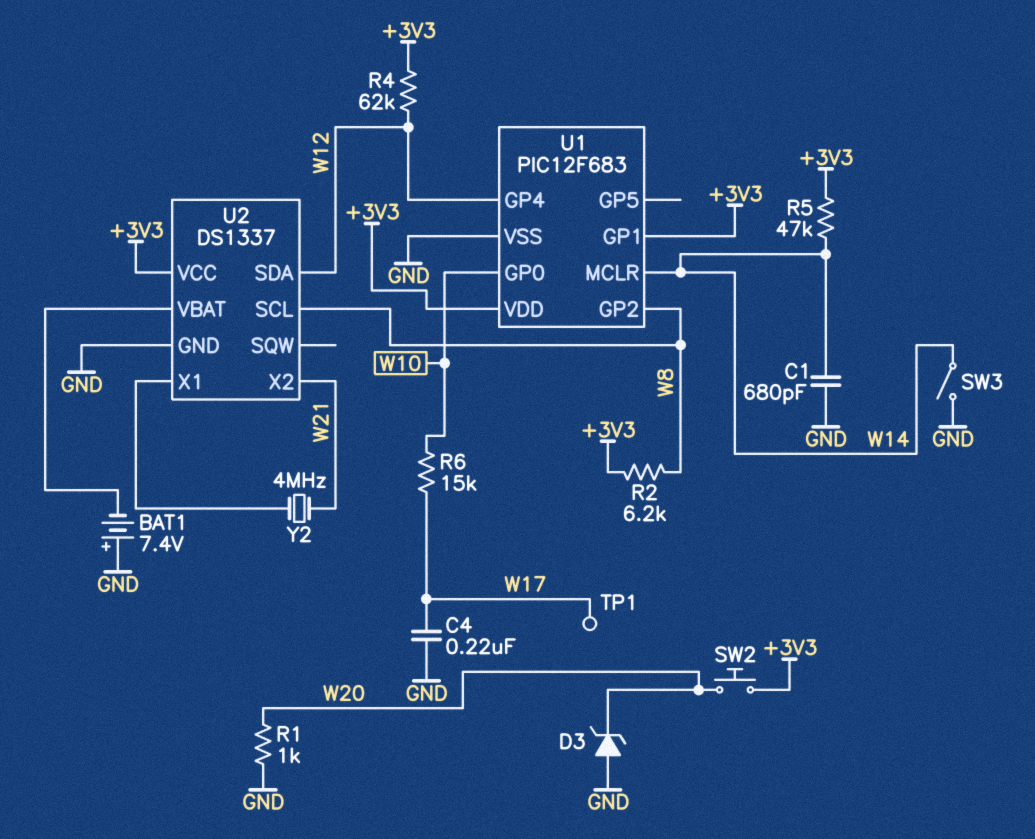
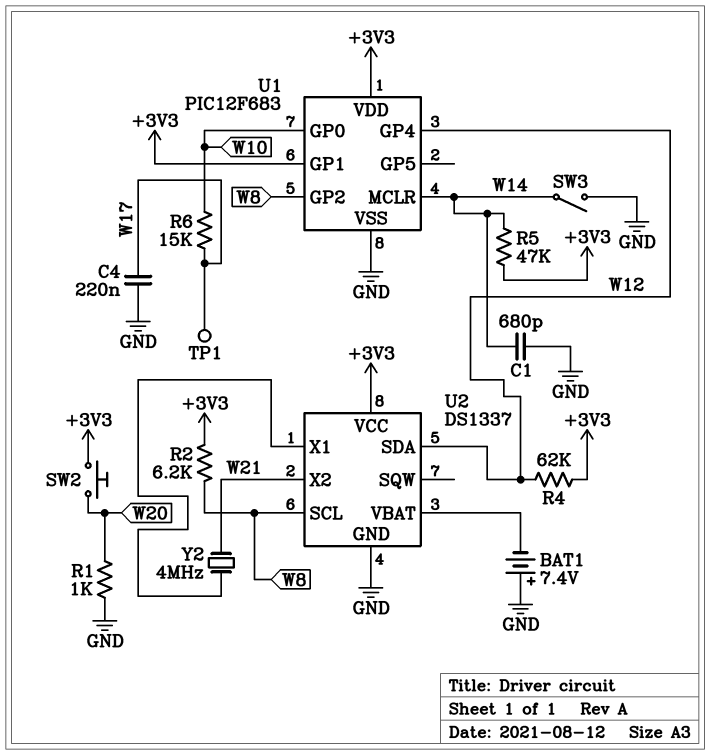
D3: zener (A GND, K W20) -> none

